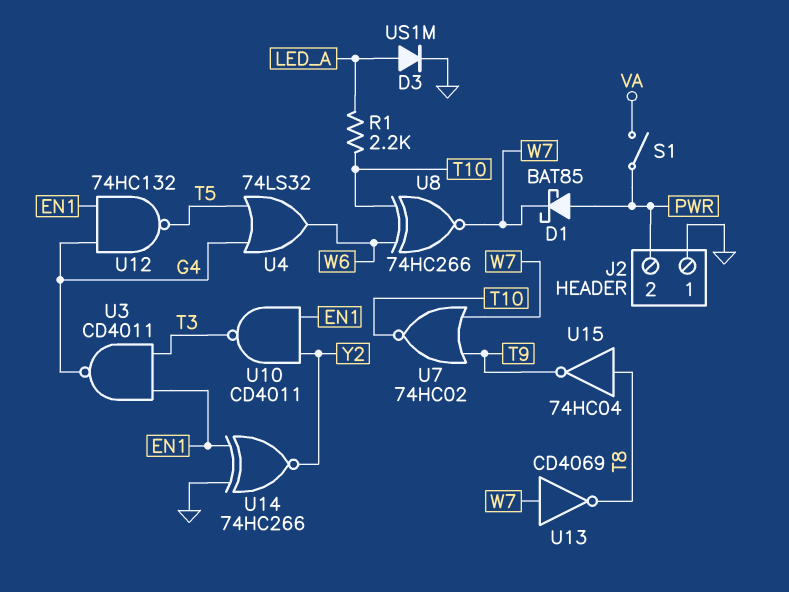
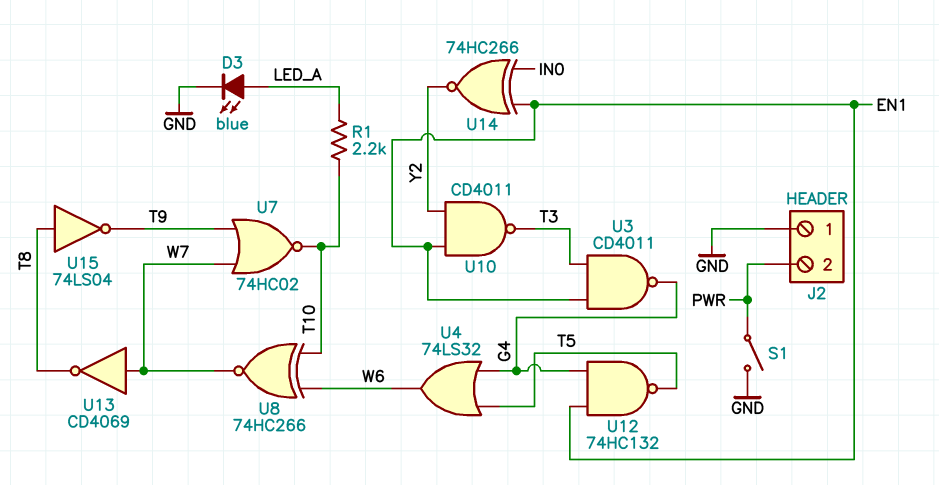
D1: schottky BAT85 (A PWR, K W7) -> none
D3: diode US1M (A LED_A, K GND) -> LED blue (A LED_A, K GND)
S1: switch (PWR, VA) -> switch (GND, PWR)
U14: XNOR 74HC266 (in EN1, in GND, out Y2) -> XNOR 74HC266 (in EN1, in IN0, out Y2)
U15: NOT 74HC04 (in T8, out T9) -> NOT 74LS04 (in T8, out T9)

